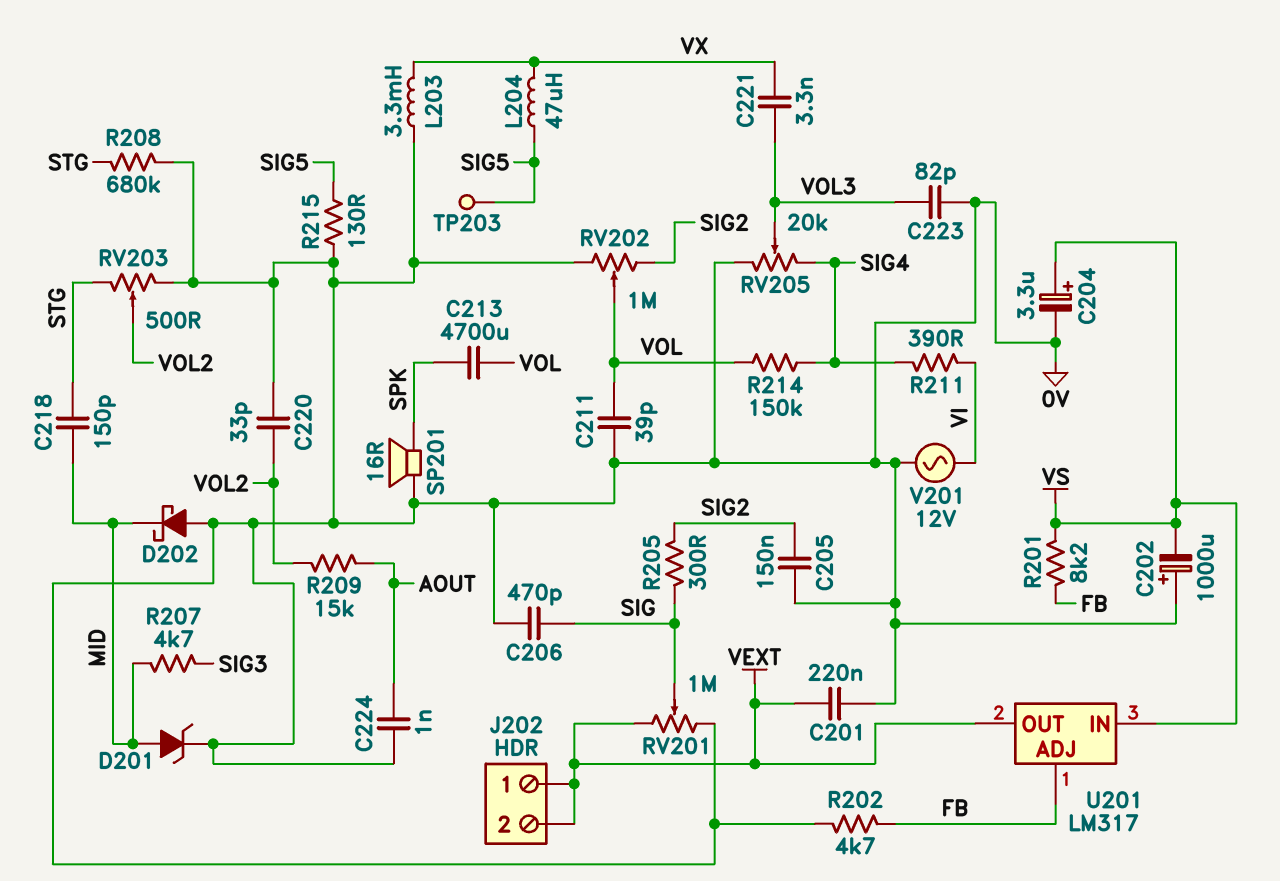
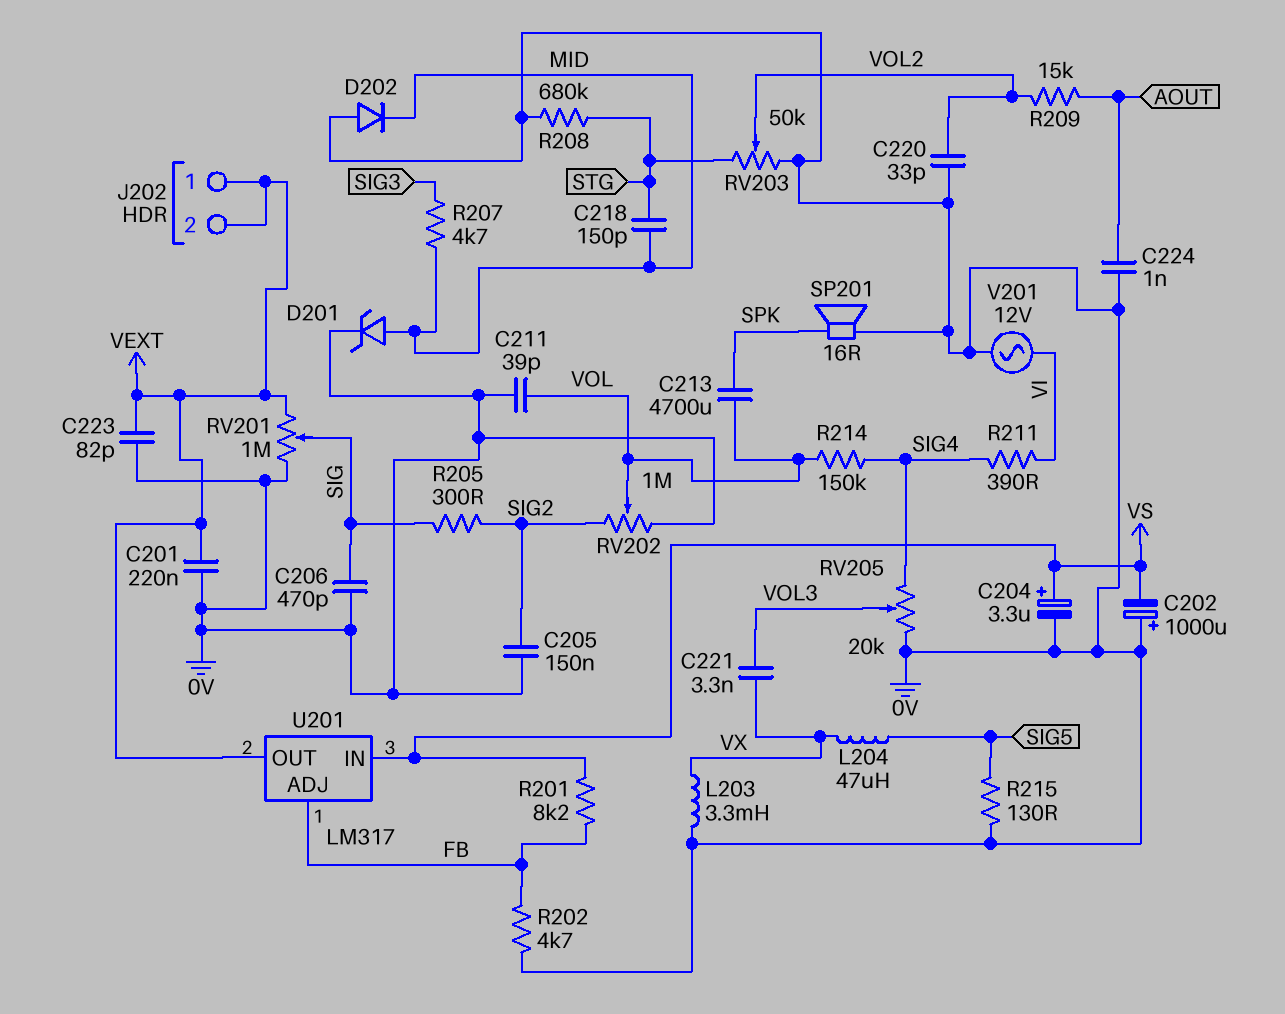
C223: 82pF (0V, VOL3) -> 82pF (0V, VEXT)
D202: schottky (A 0V, K MID) -> diode (A 0V, K MID)
RV203: 500 (0V, STG, wiper VOL2) -> 50k (0V, STG, wiper VOL2)
TP203: test point (SIG5) -> none

